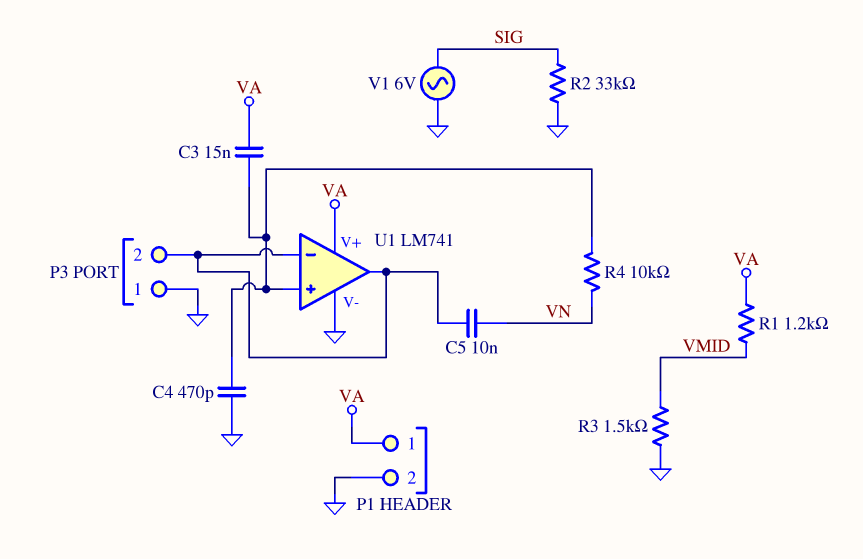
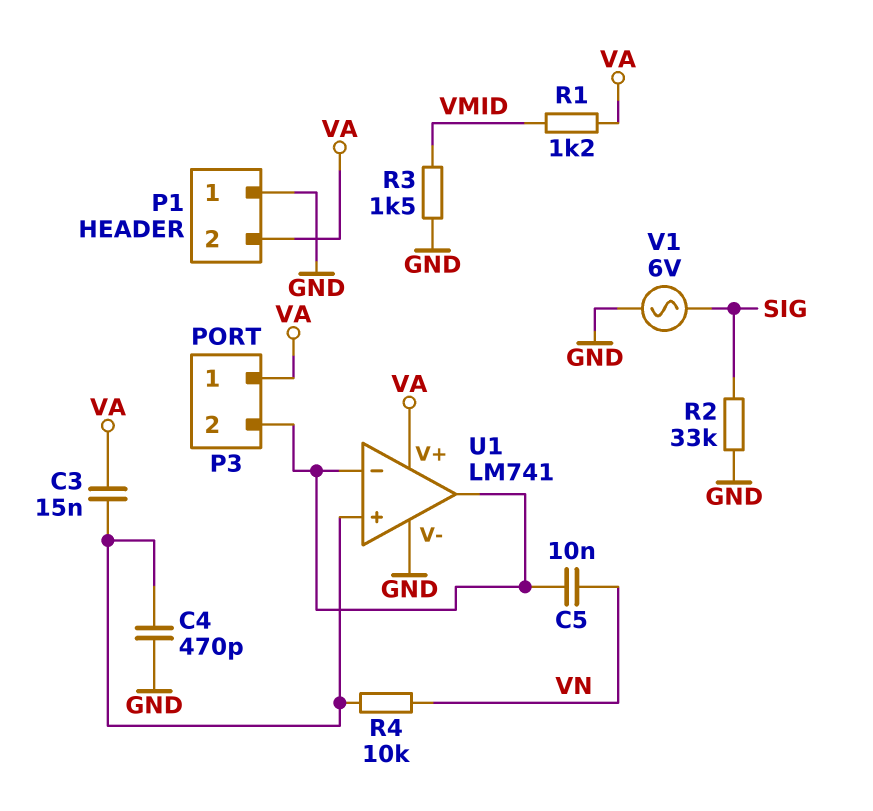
P1 pin 1: VA -> GND
P1 pin 2: GND -> VA
P3 pin 1: GND -> VA

